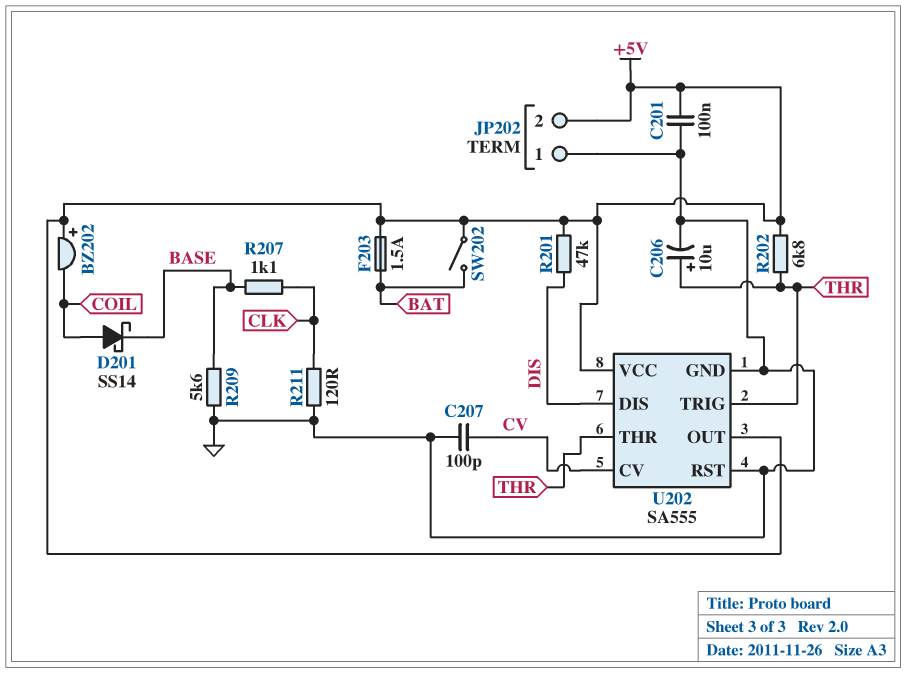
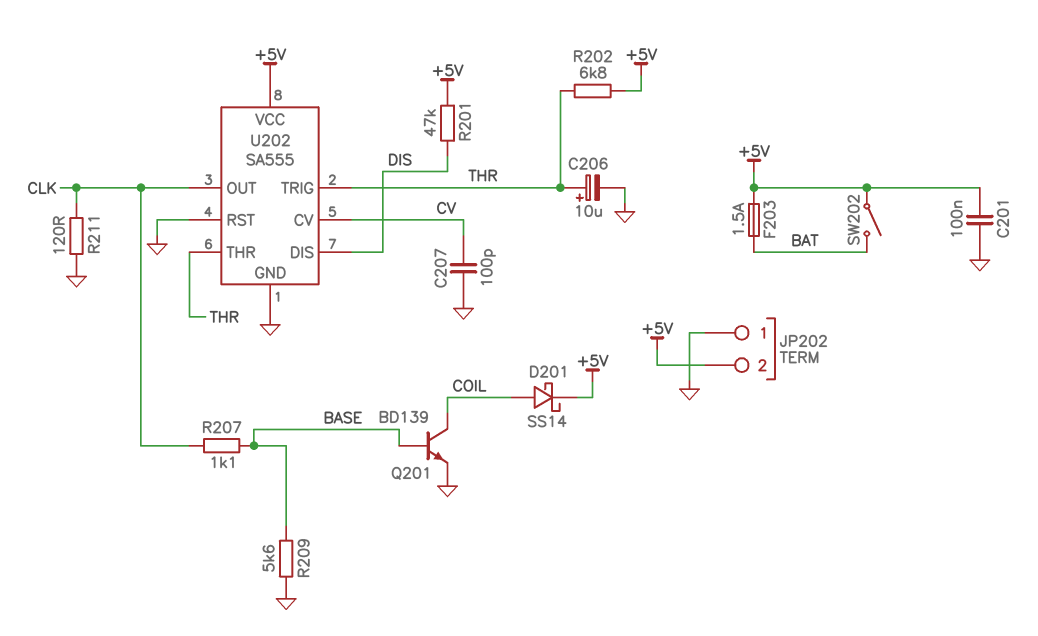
BZ202: buzzer (plus +5V, minus COIL) -> none
D201: schottky SS14 (A COIL, K BASE) -> schottky SS14 (A COIL, K +5V)
Q201: none -> NPN BD139 (B BASE, C COIL, E GND)
U202 pin OUT: +5V -> CLK

